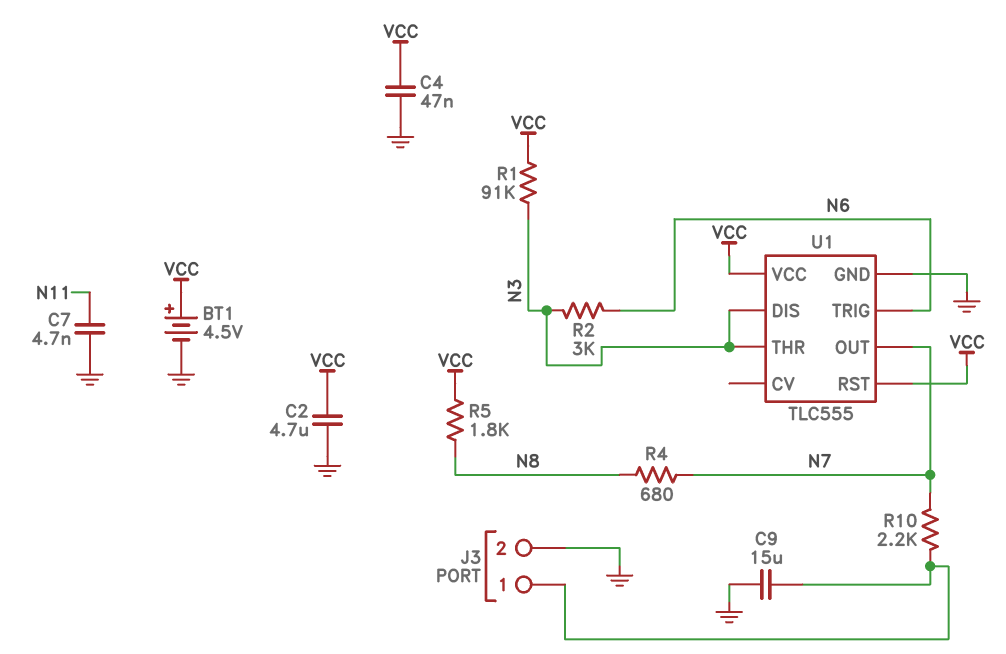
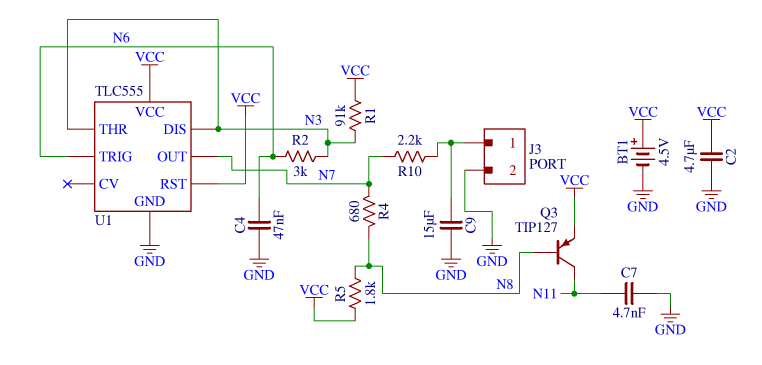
C4: 47nF (GND, VCC) -> 47nF (GND, N6)
Q3: none -> PNP TIP127 (B N8, C N11, E VCC)

